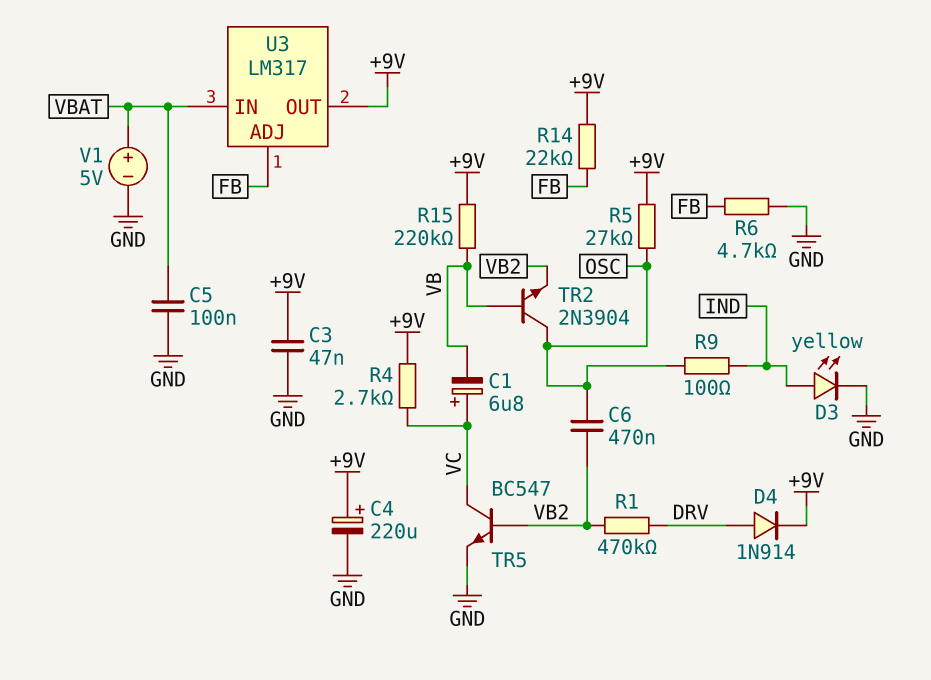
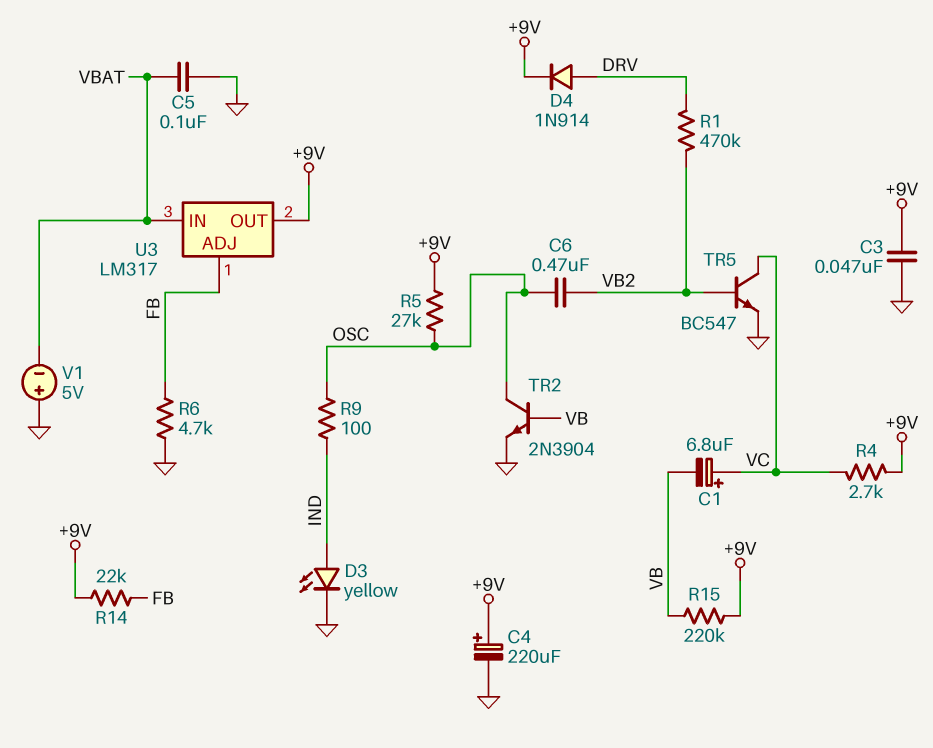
TR2: NPN 2N3904 (B VB, C OSC, E VB2) -> NPN 2N3904 (B VB, C OSC, E GND)
V1: 5V (plus VBAT, minus GND) -> 5V (plus GND, minus VBAT)

